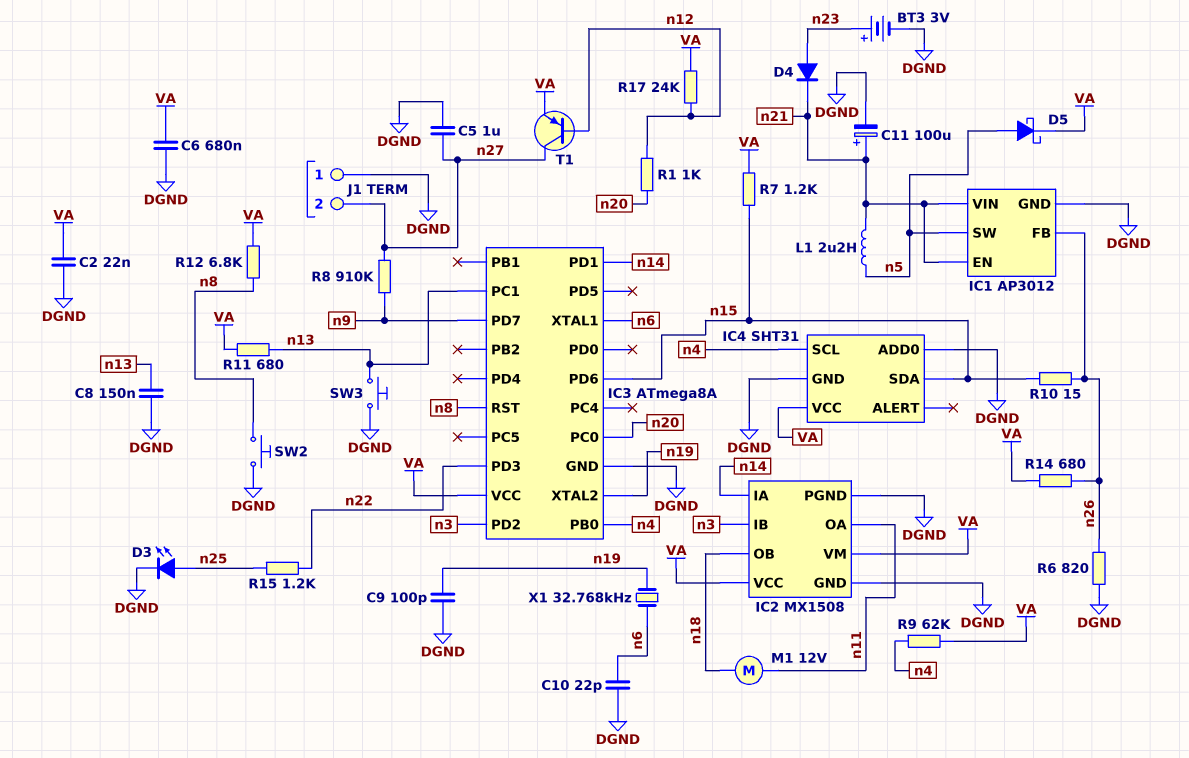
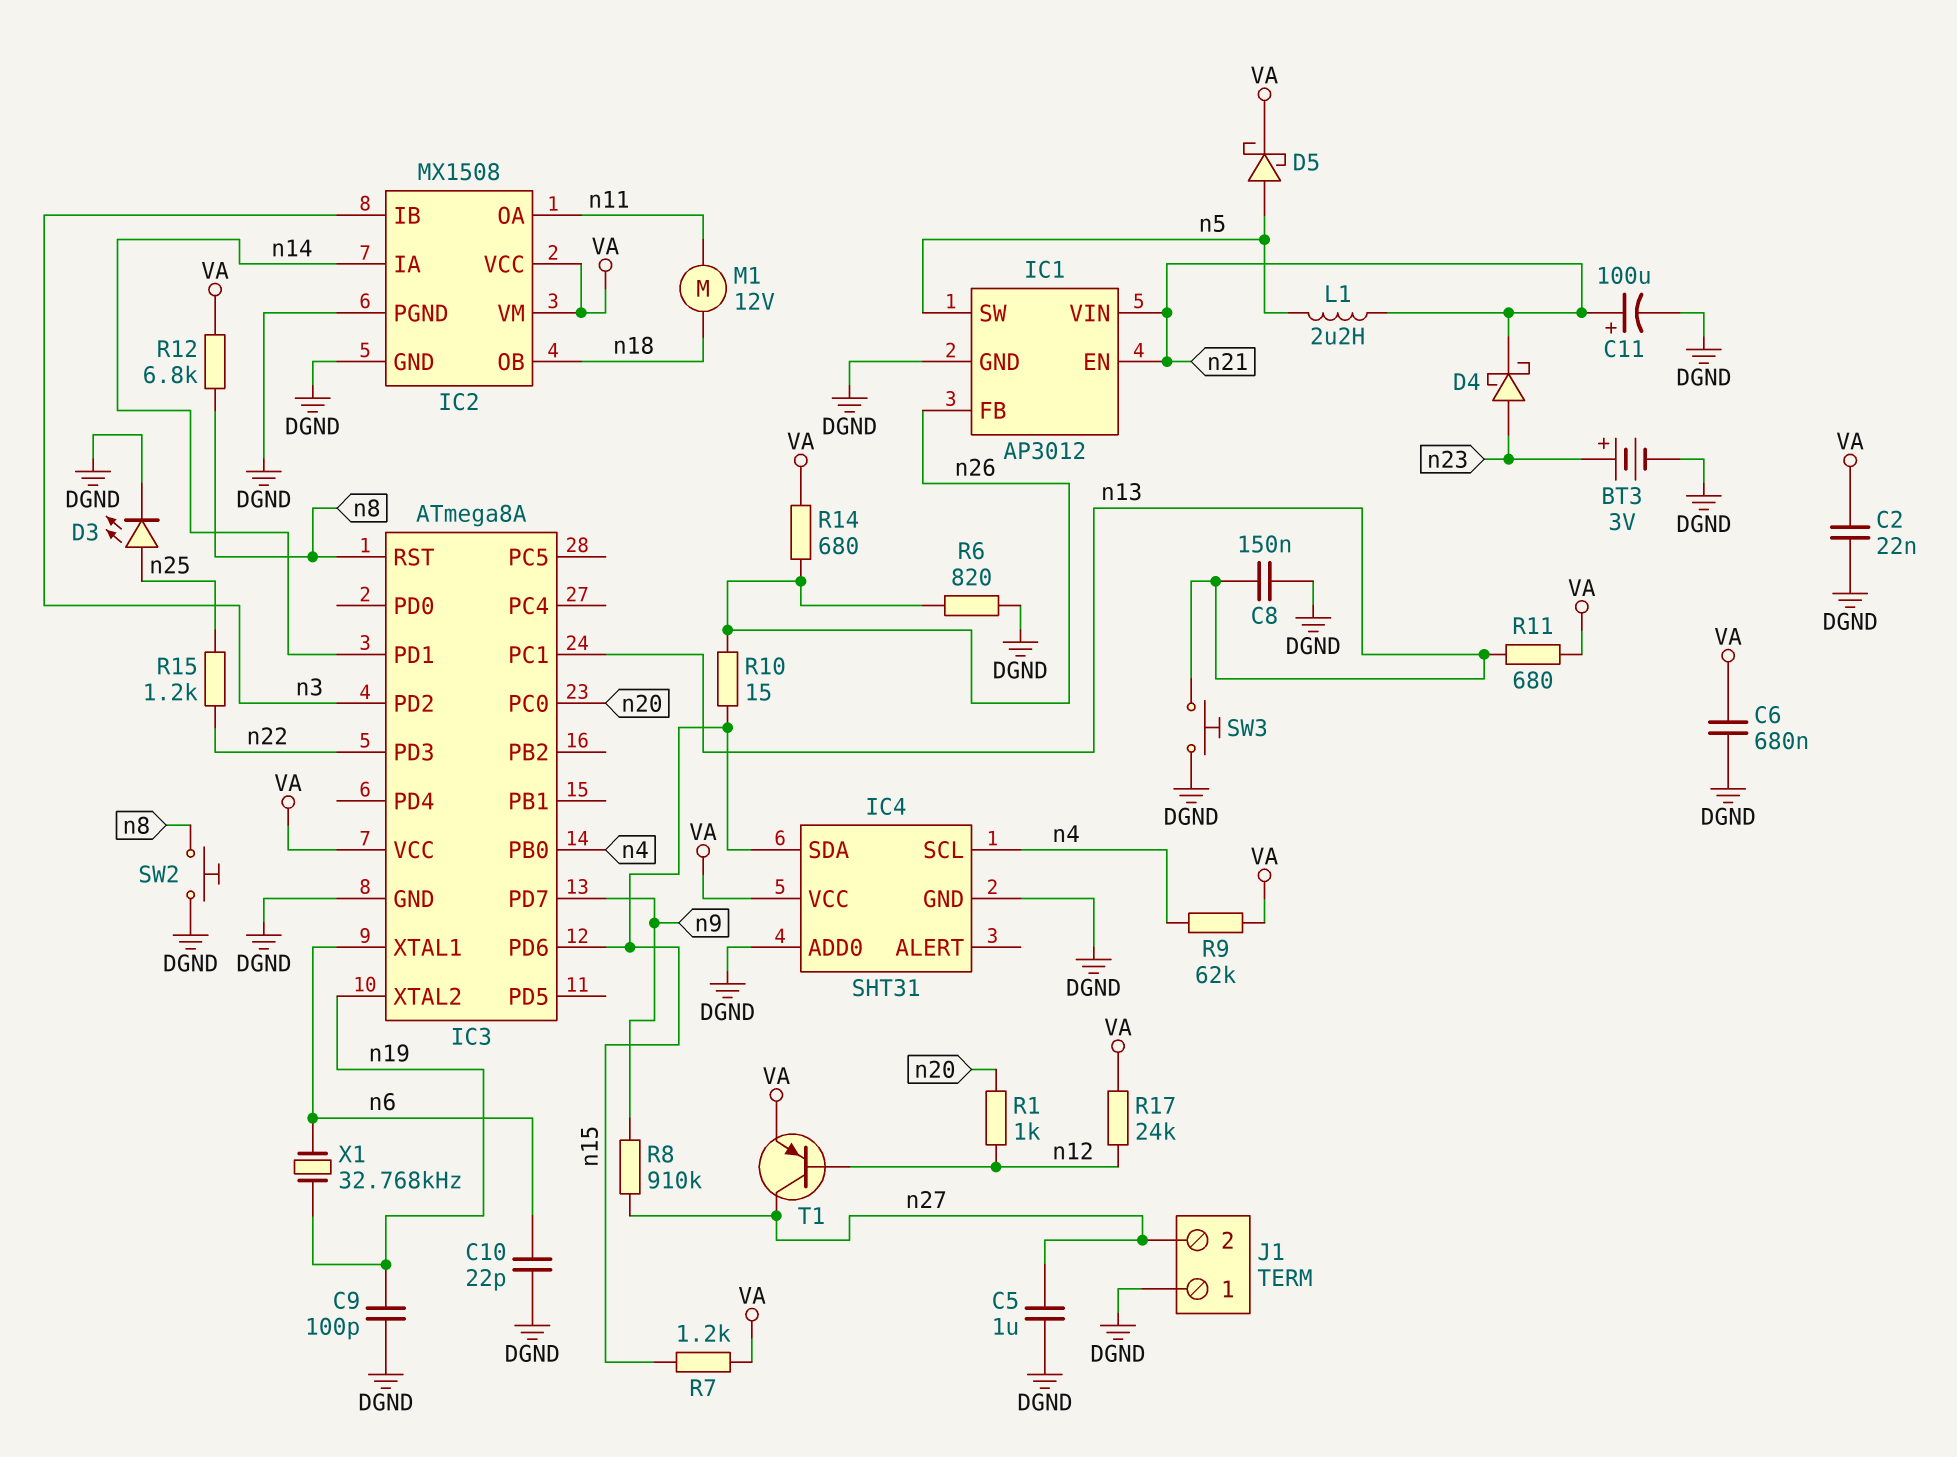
D4: diode (A n23, K n21) -> schottky (A n23, K n21)

